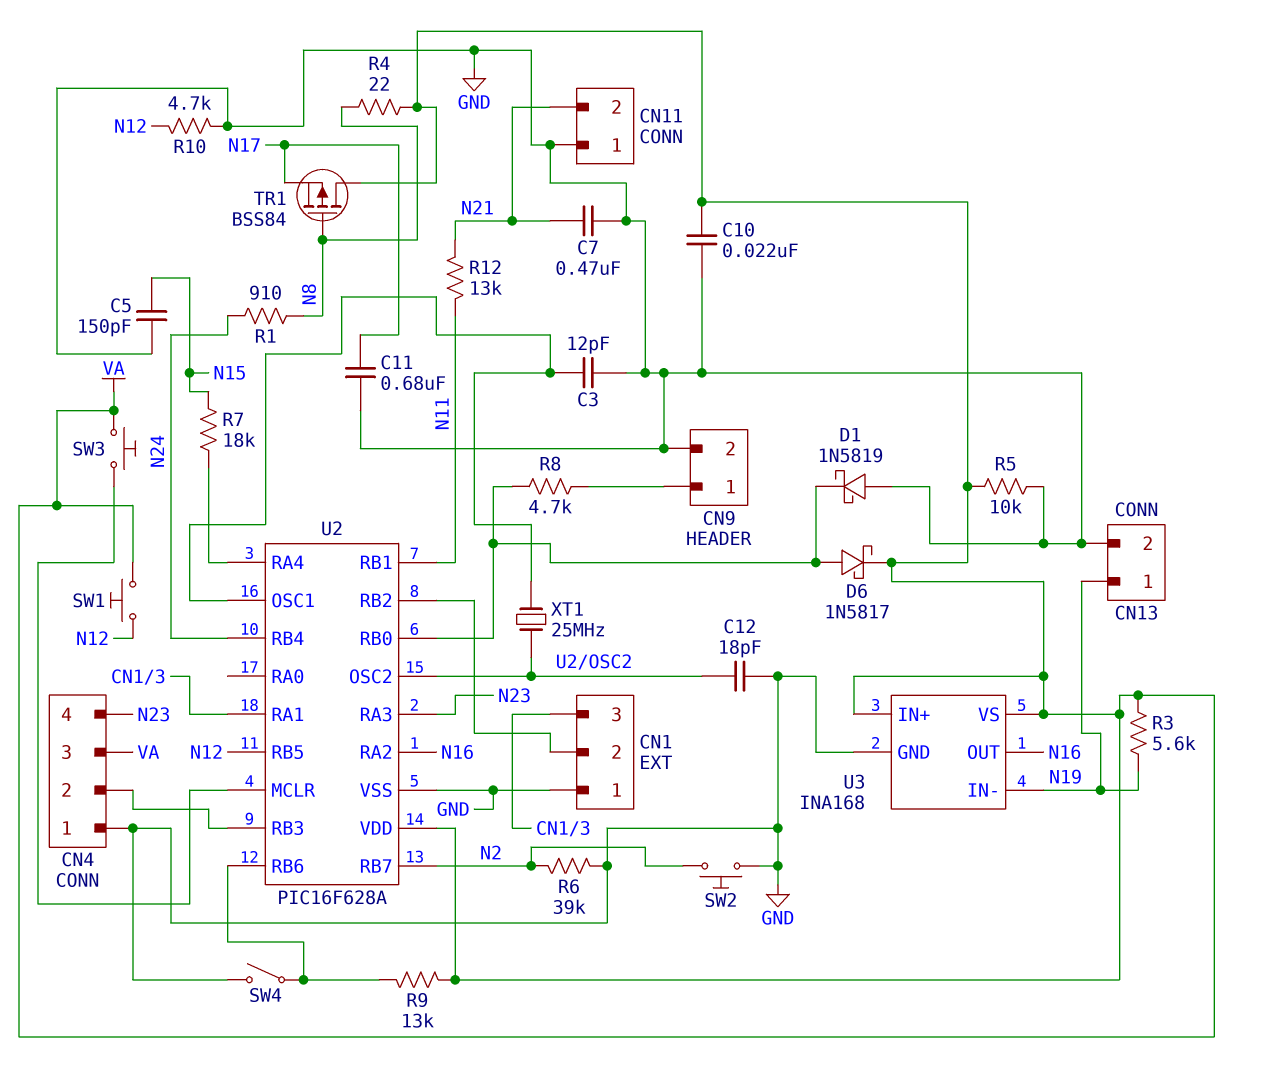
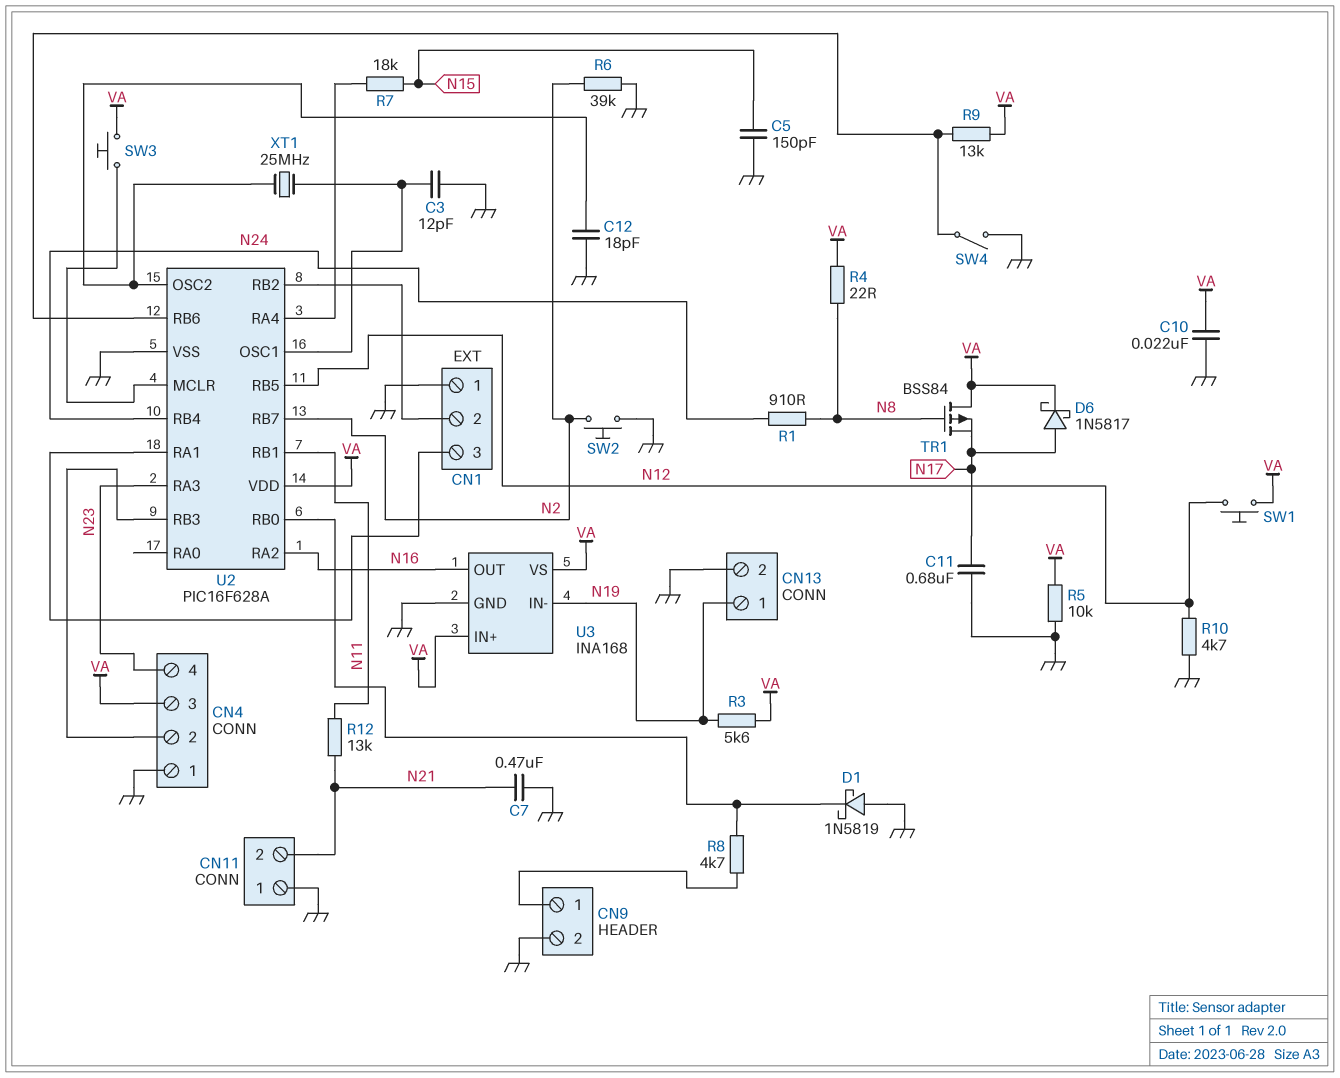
D6: schottky 1N5817 (A U2/RB0, K VA) -> schottky 1N5817 (A N17, K VA)

